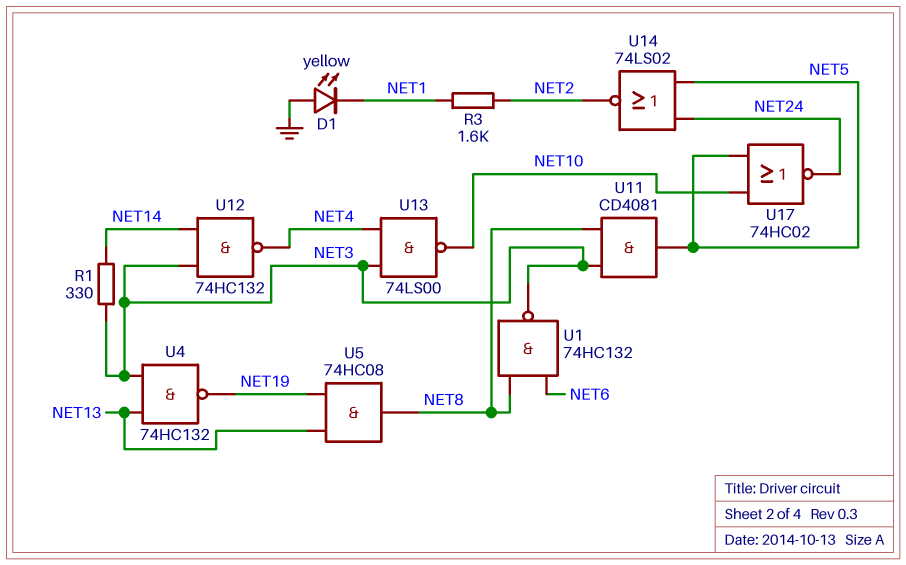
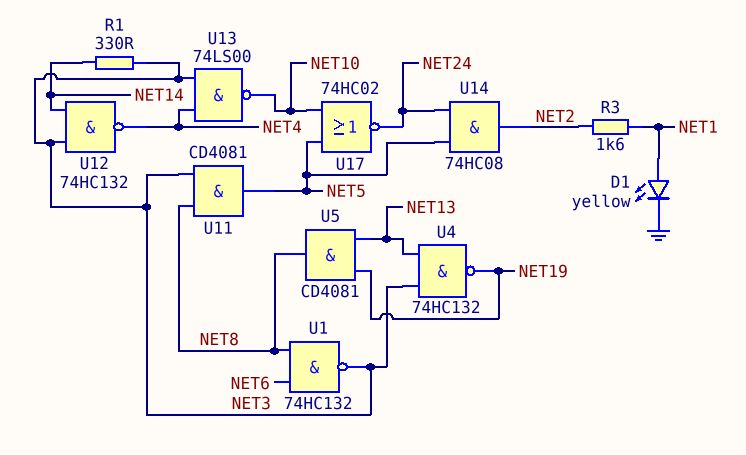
D1: LED yellow (A GND, K NET1) -> LED yellow (A NET1, K GND)
U5: AND 74HC08 (in NET13, in NET19, out NET8) -> AND CD4081 (in NET13, in NET19, out NET8)
U14: NOR 74LS02 (in NET5, in NET24, out NET2) -> AND 74HC08 (in NET5, in NET24, out NET2)

